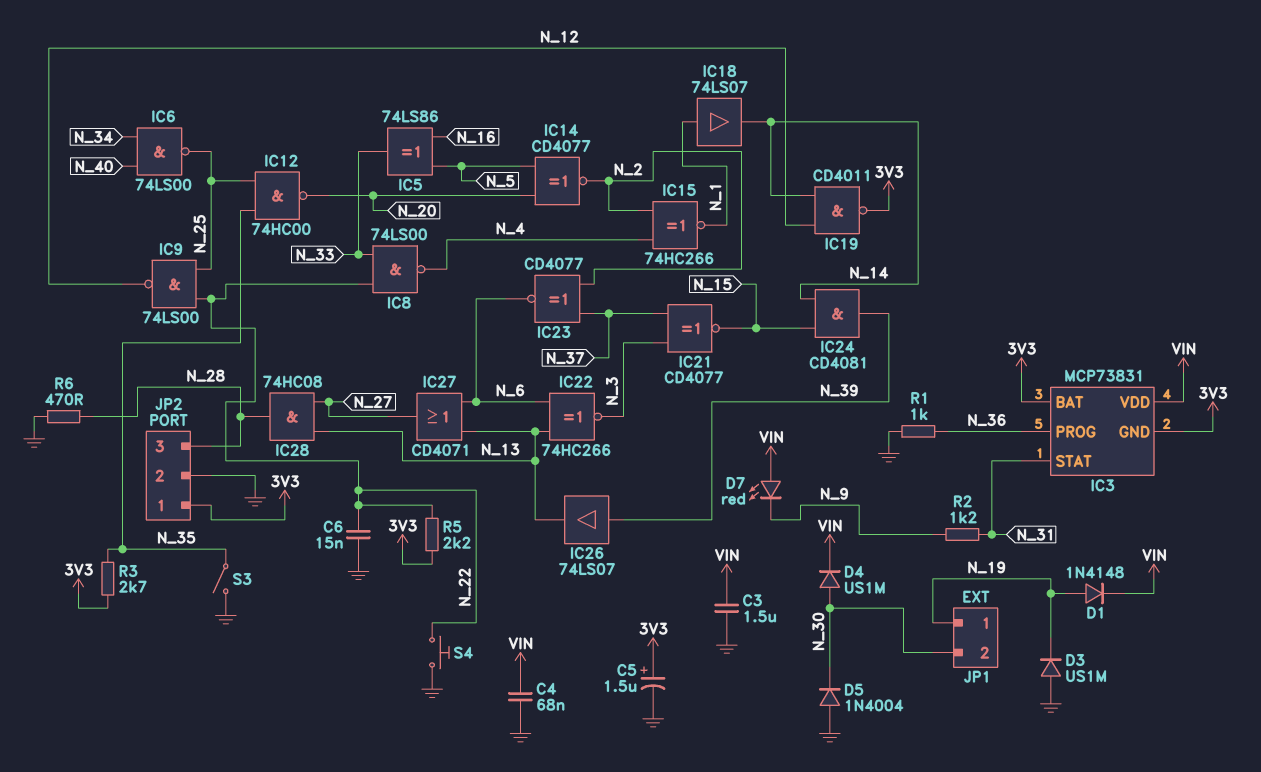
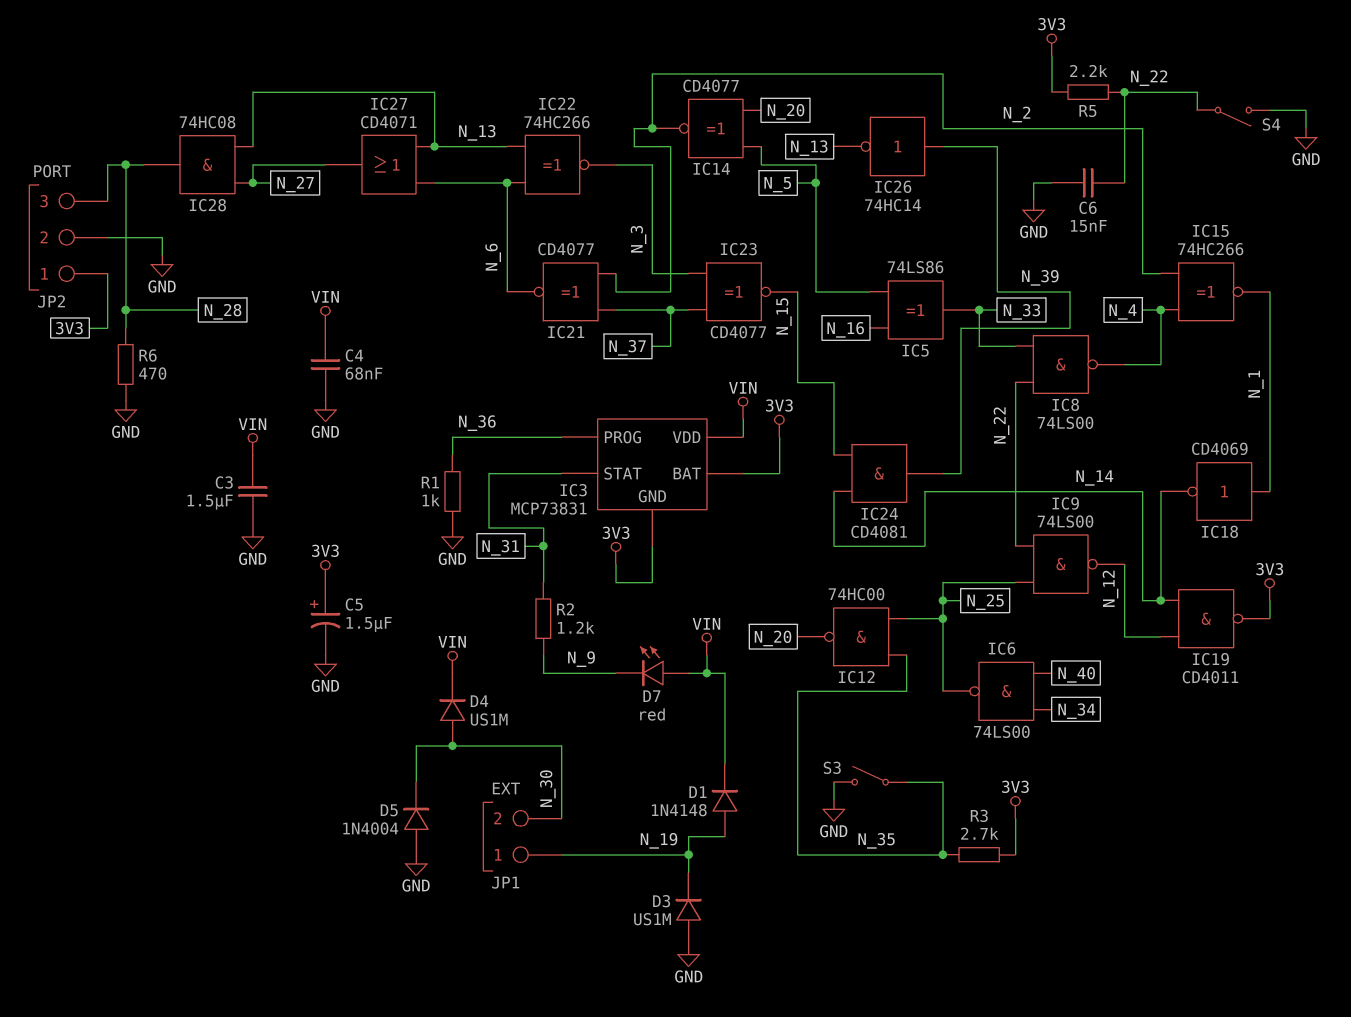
IC18: buffer 74LS07 (in N_1, out N_14) -> NOT CD4069 (in N_1, out N_14)
IC21: XNOR CD4077 (in N_3, in N_37, out N_15) -> XNOR CD4077 (in N_2, in N_37, out N_6)
IC23: XNOR CD4077 (in N_2, in N_37, out N_6) -> XNOR CD4077 (in N_3, in N_37, out N_15)
IC26: buffer 74LS07 (in N_39, out N_13) -> NOT 74HC14 (in N_39, out N_13)
S4: button (GND, N_22) -> switch (GND, N_22)

